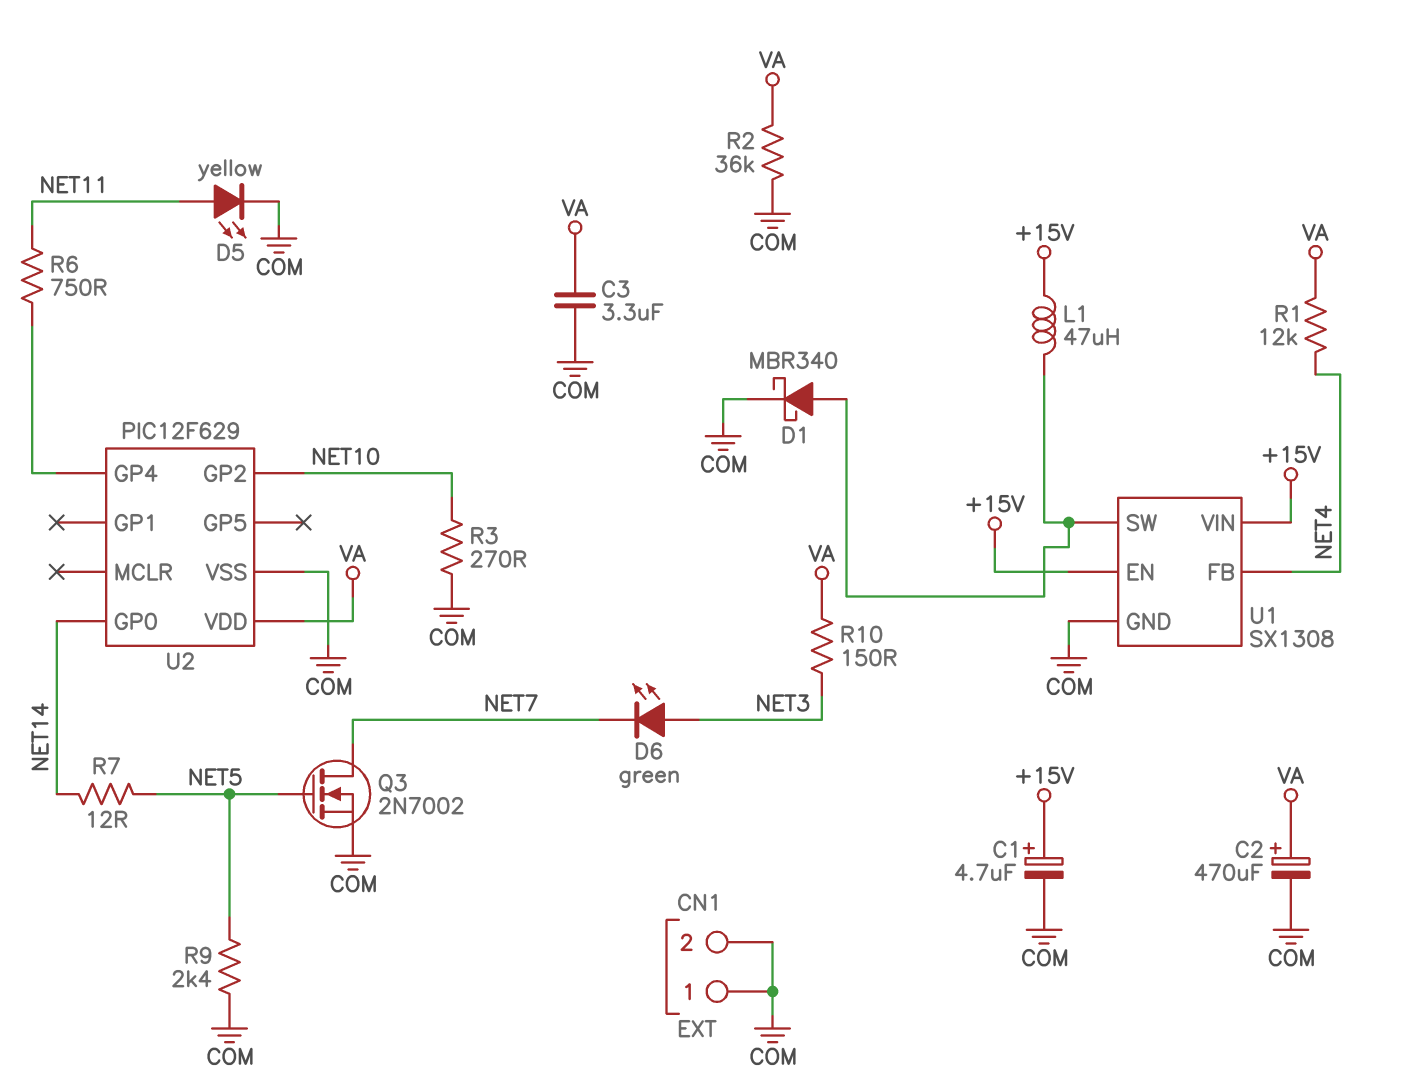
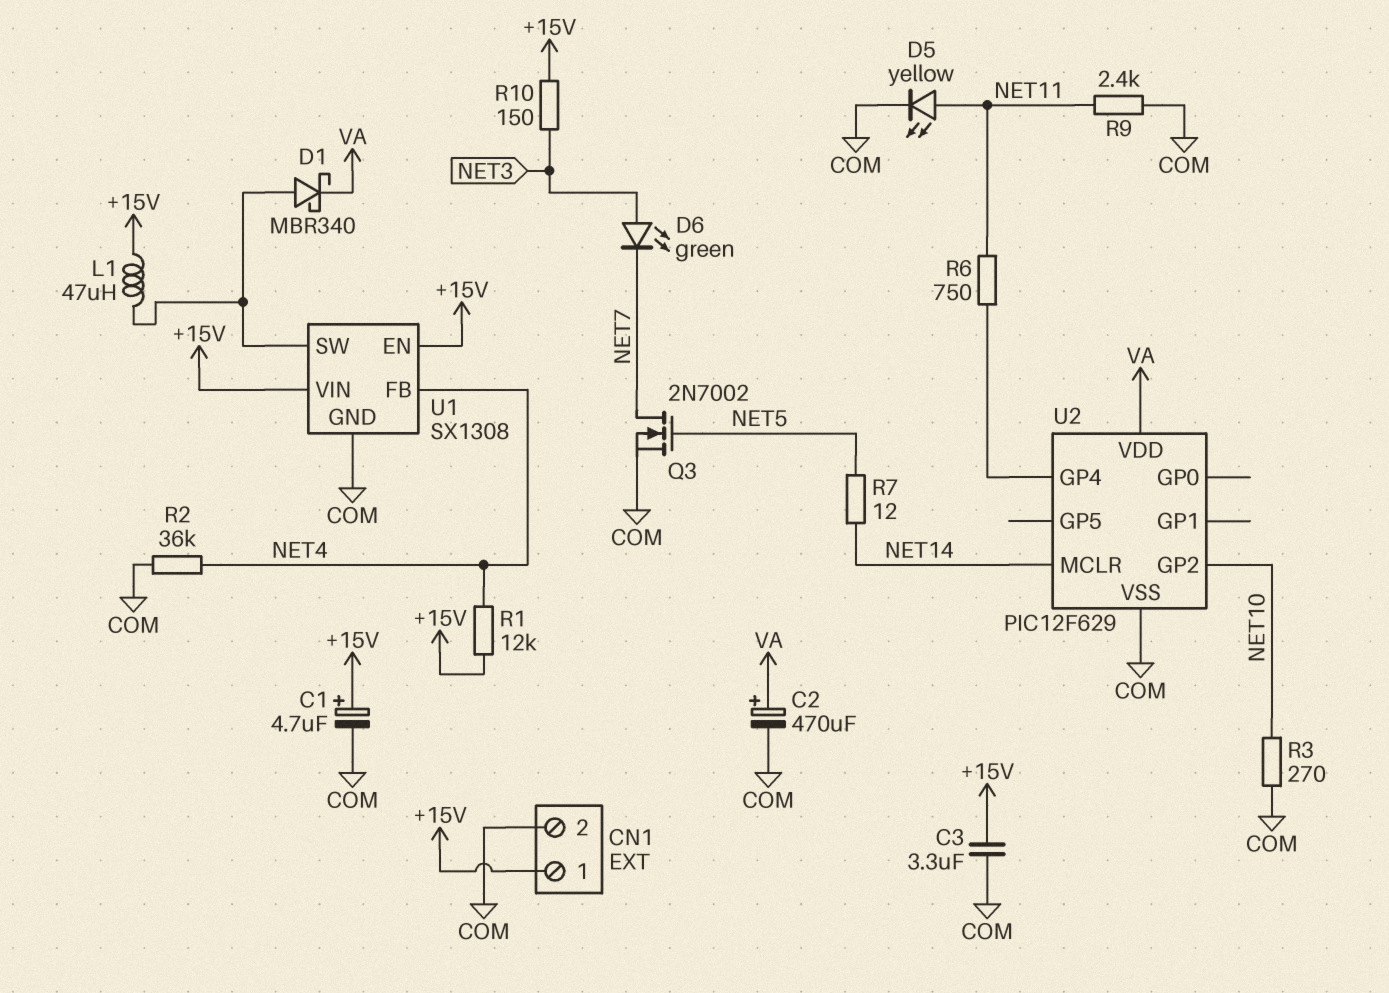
C3: 3.3uF (COM, VA) -> 3.3uF (+15V, COM)
CN1 pin 1: COM -> +15V
D1: schottky MBR340 (A U1/SW, K COM) -> schottky MBR340 (A U1/SW, K VA)
R1: 12k (NET4, VA) -> 12k (+15V, NET4)
R2: 36k (COM, VA) -> 36k (COM, NET4)
R9: 2.4k (COM, NET5) -> 2.4k (COM, NET11)
R10: 150 (NET3, VA) -> 150 (+15V, NET3)
U2 pin GP0: NET14 -> none
U2 pin MCLR: none -> NET14

